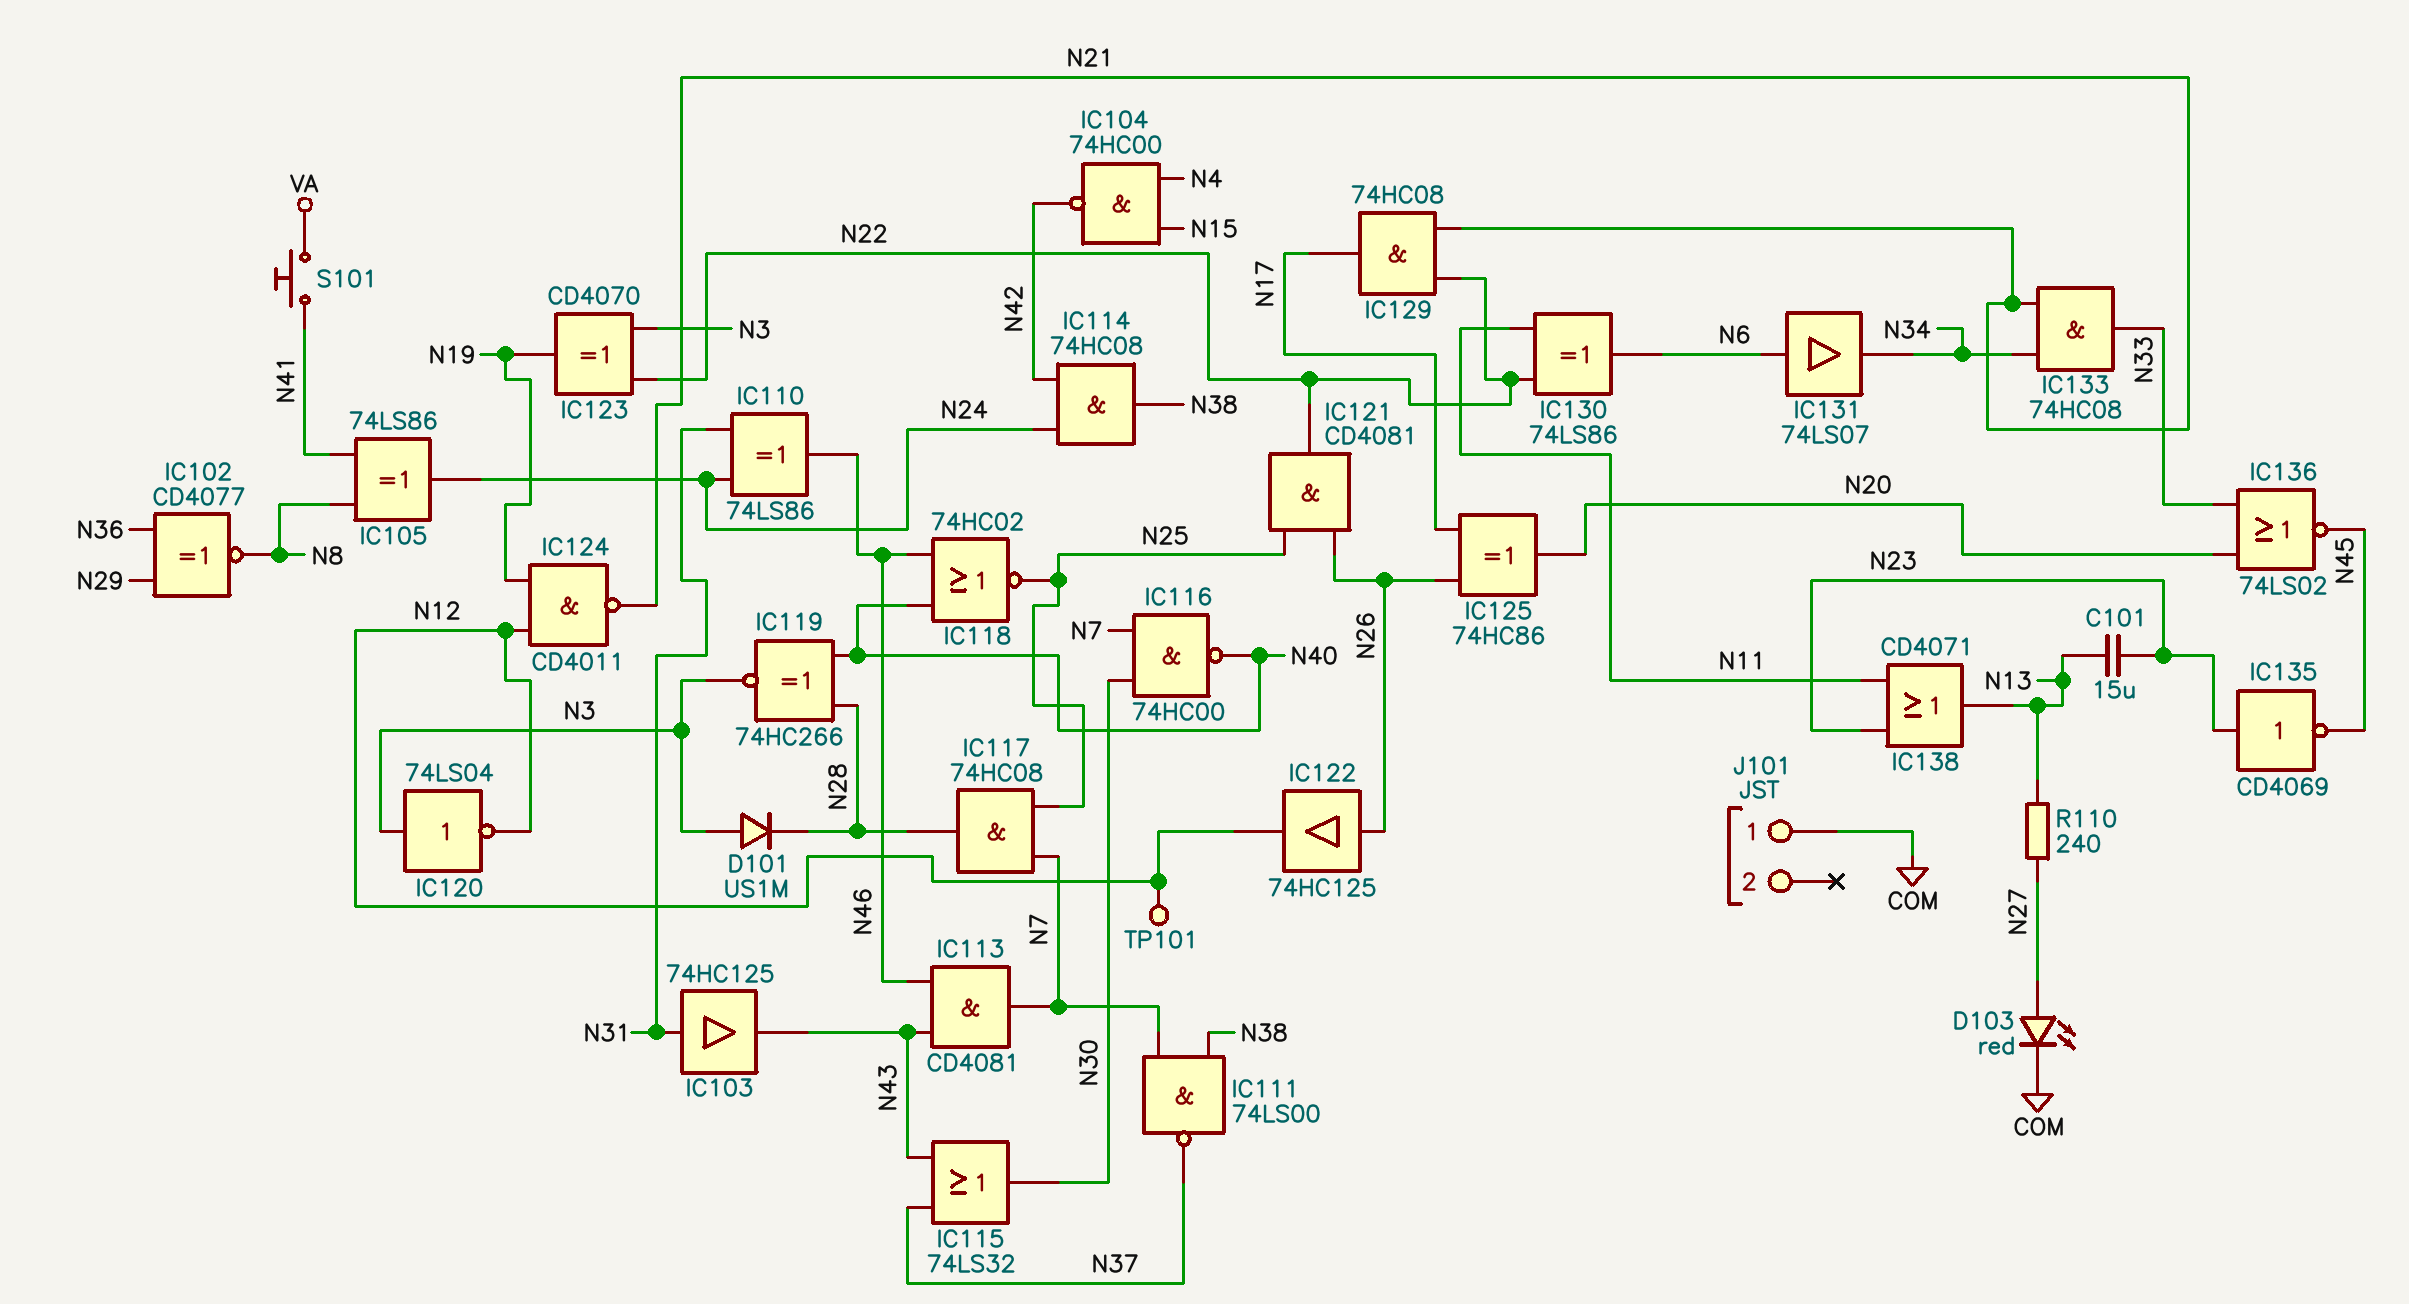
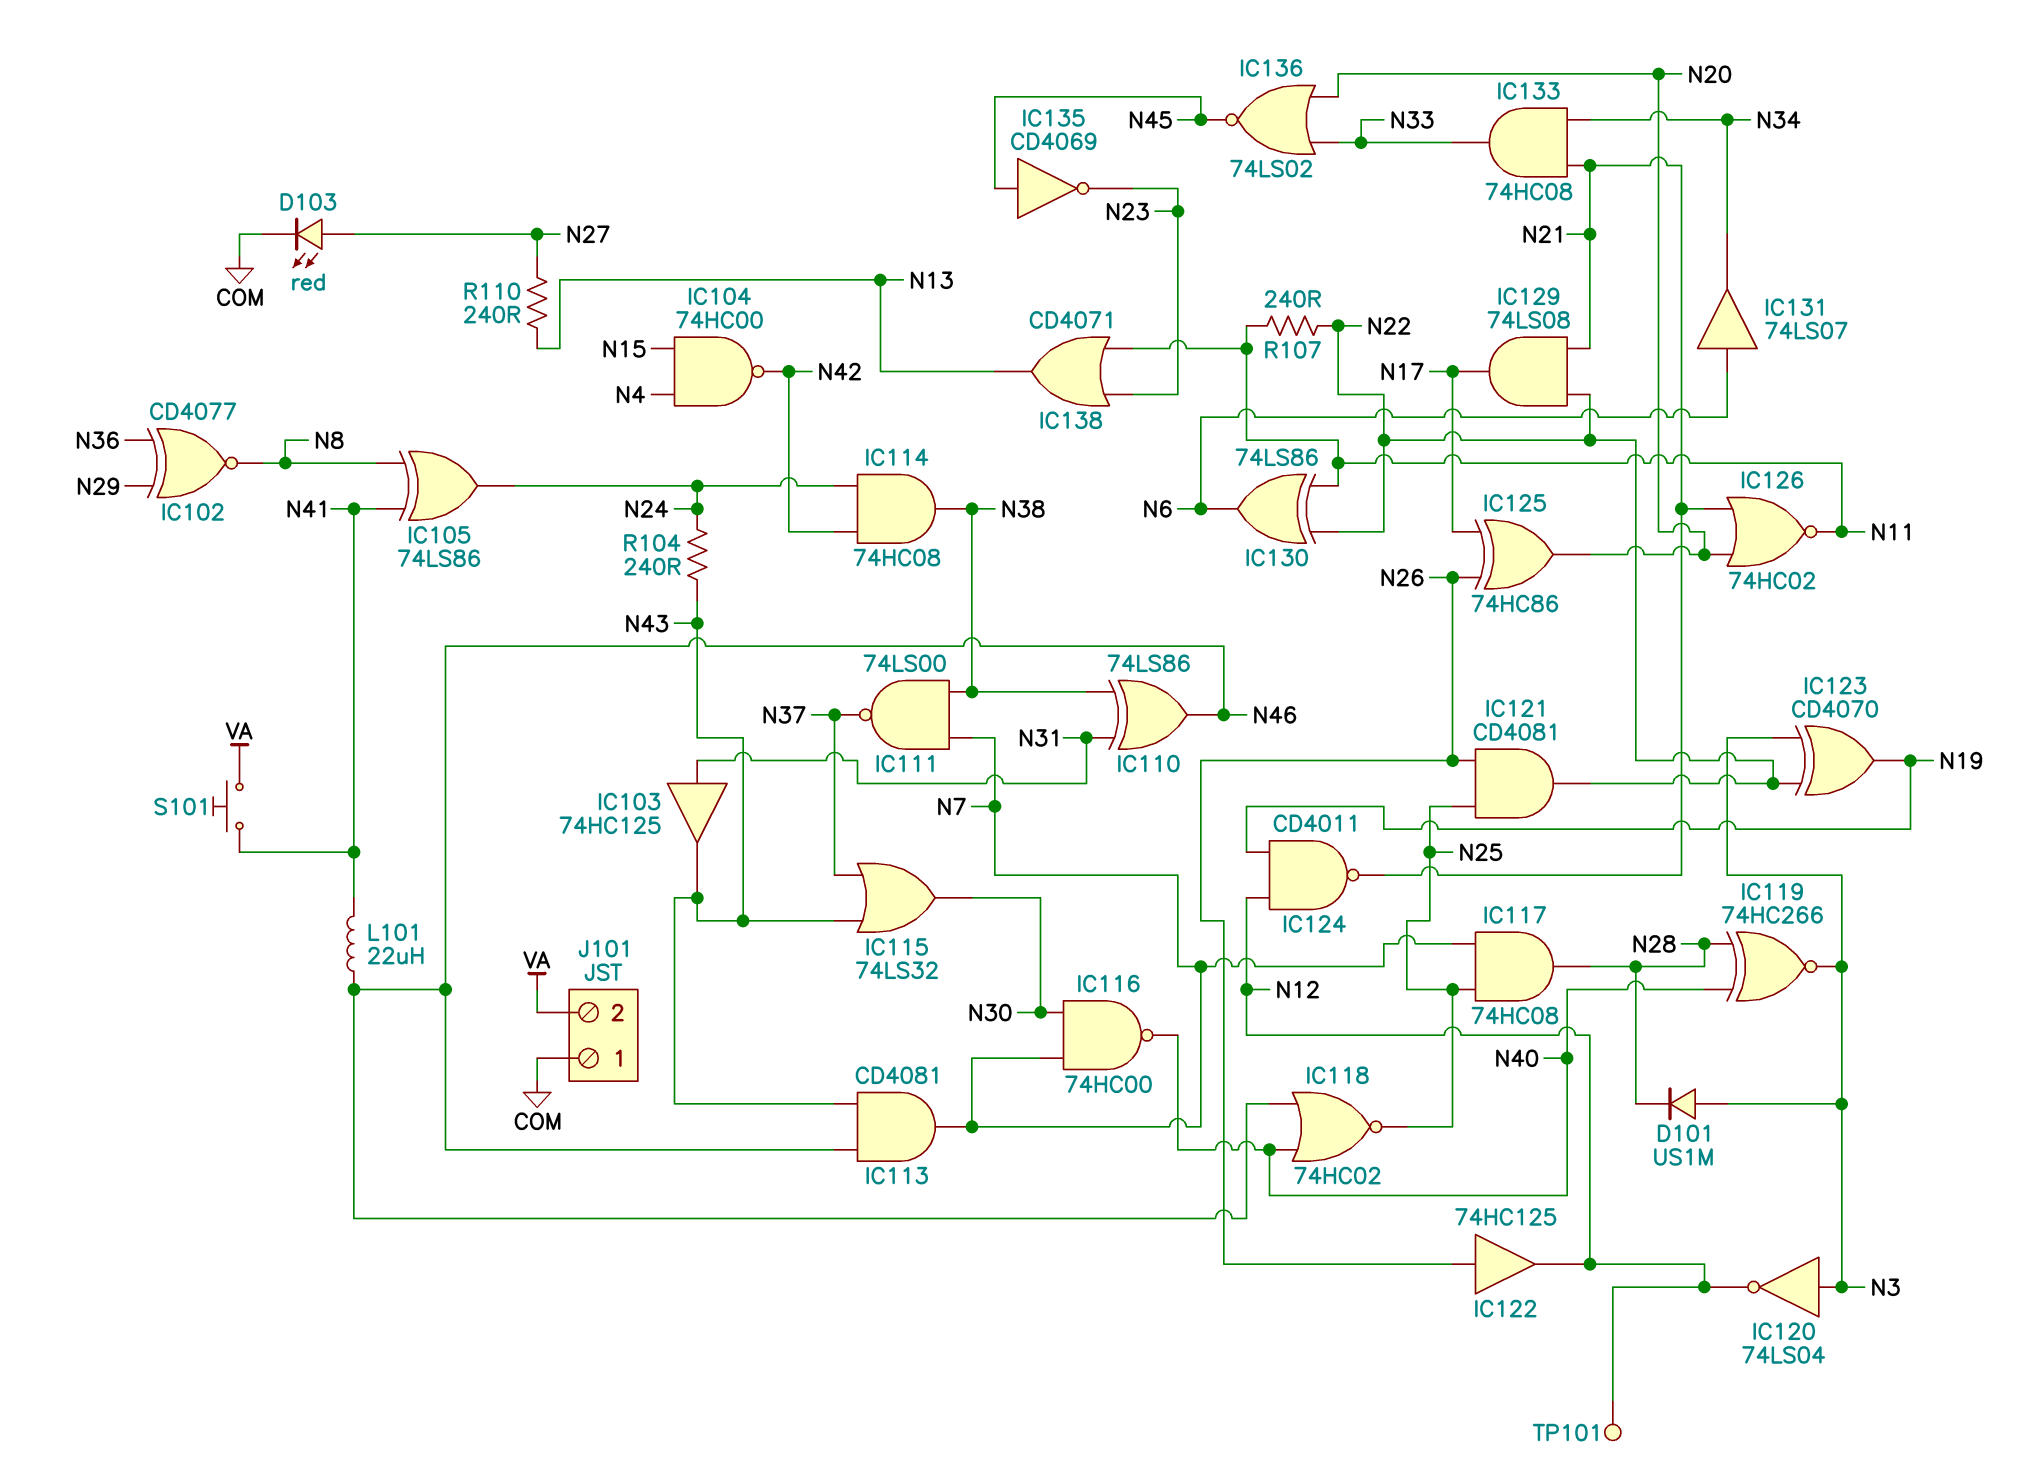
C101: 15uF (N13, N23) -> none
IC110: XOR 74LS86 (in N24, in N31, out N46) -> XOR 74LS86 (in N31, in N38, out N46)
IC126: none -> NOR 74HC02 (in N20, in N21, out N11)
IC129: AND 74HC08 (in N21, in N22, out N17) -> AND 74LS08 (in N21, in N22, out N17)
IC135: NOT CD4069 (in N23, out N45) -> NOT CD4069 (in N45, out N23)
J101 pin 2: none -> VA
L101: none -> 22uH (N41, N46)
R104: none -> 240 (N24, N43)
R107: none -> 240 (N11, N22)

